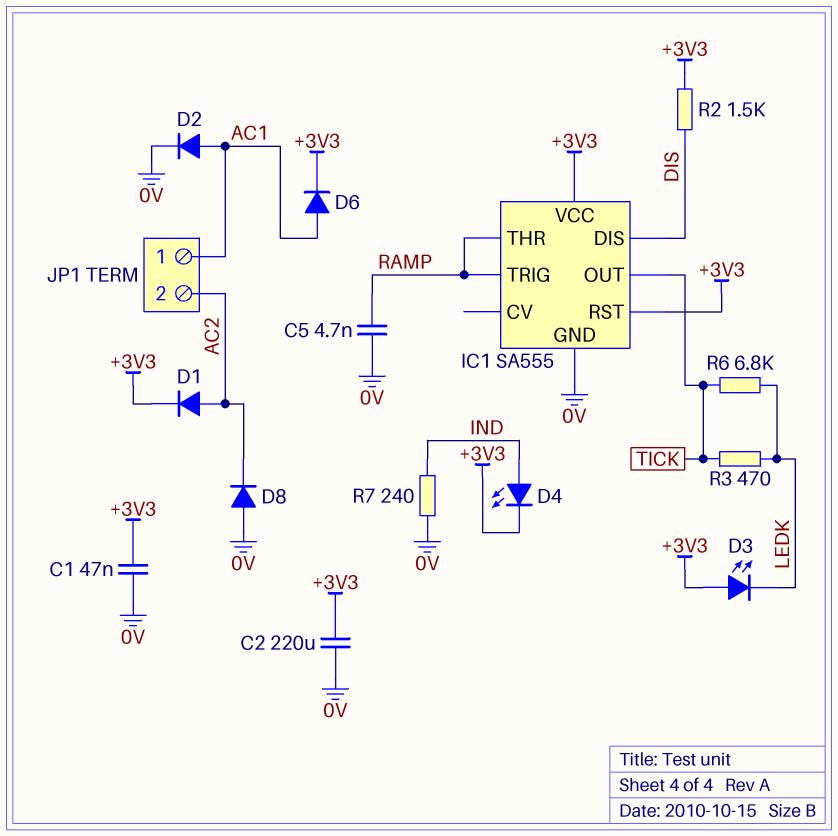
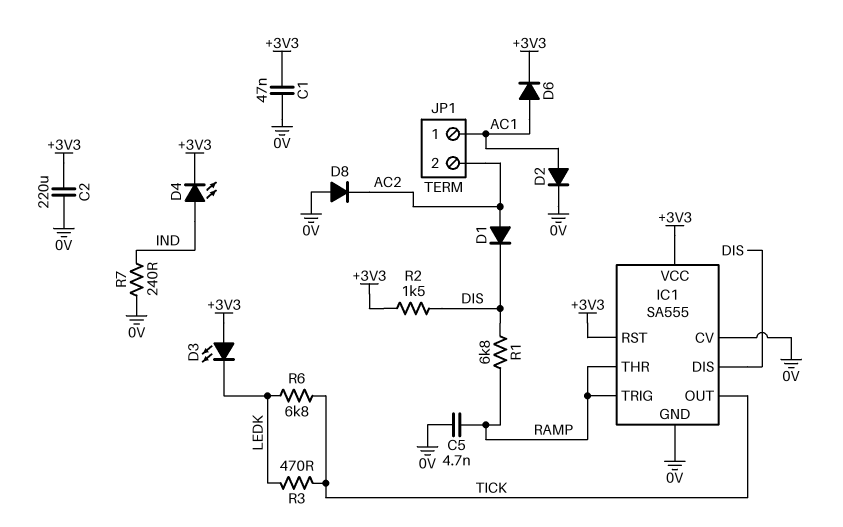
D1: diode (A AC2, K +3V3) -> diode (A AC2, K DIS)
IC1 pin CV: none -> 0V
R1: none -> 6.8k (DIS, RAMP)

